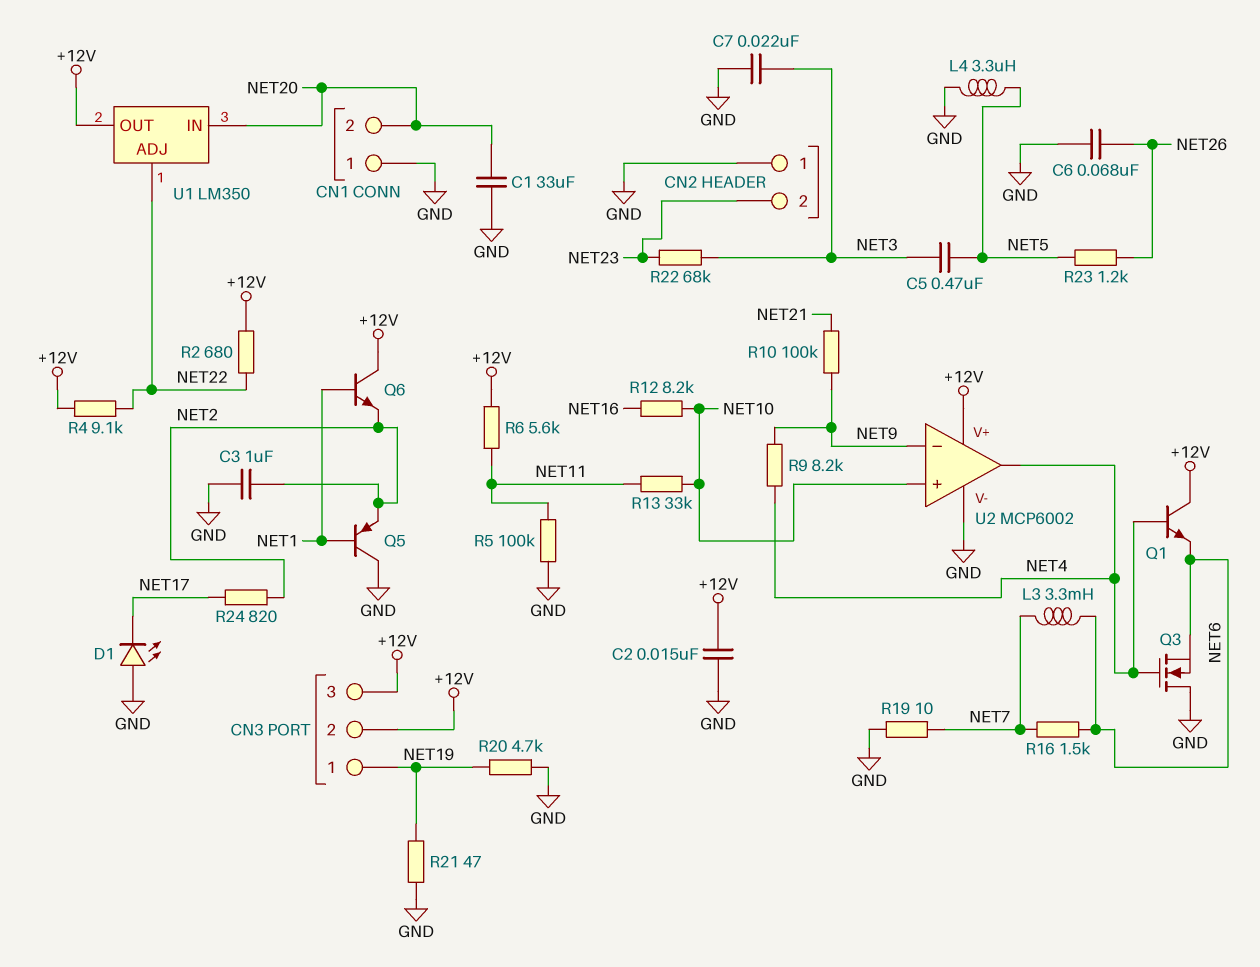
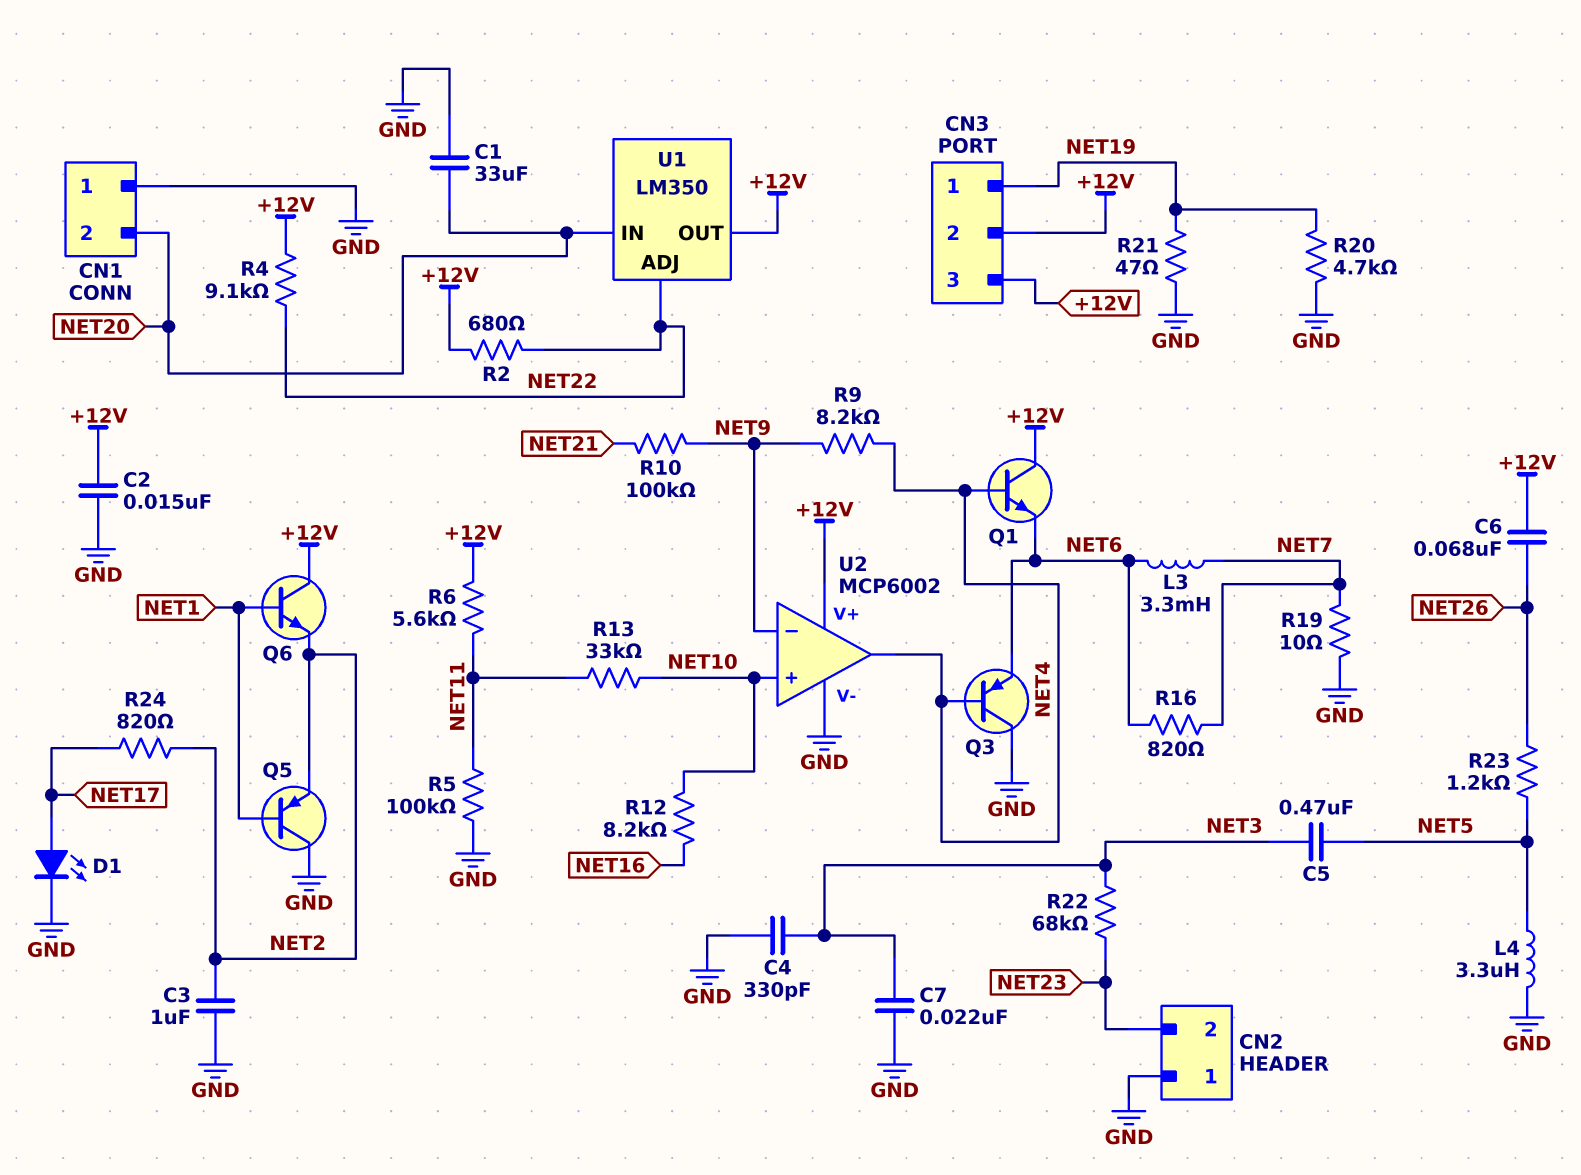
C4: none -> 330pF (GND, NET3)
C6: 68nF (GND, NET26) -> 68nF (+12V, NET26)
D1: LED (A GND, K NET17) -> LED (A NET17, K GND)
Q3: NMOS (G NET4, D GND, S NET6) -> PNP (B NET4, C GND, E NET6)
R16: 1.5k (NET6, NET7) -> 820 (NET6, NET7)

